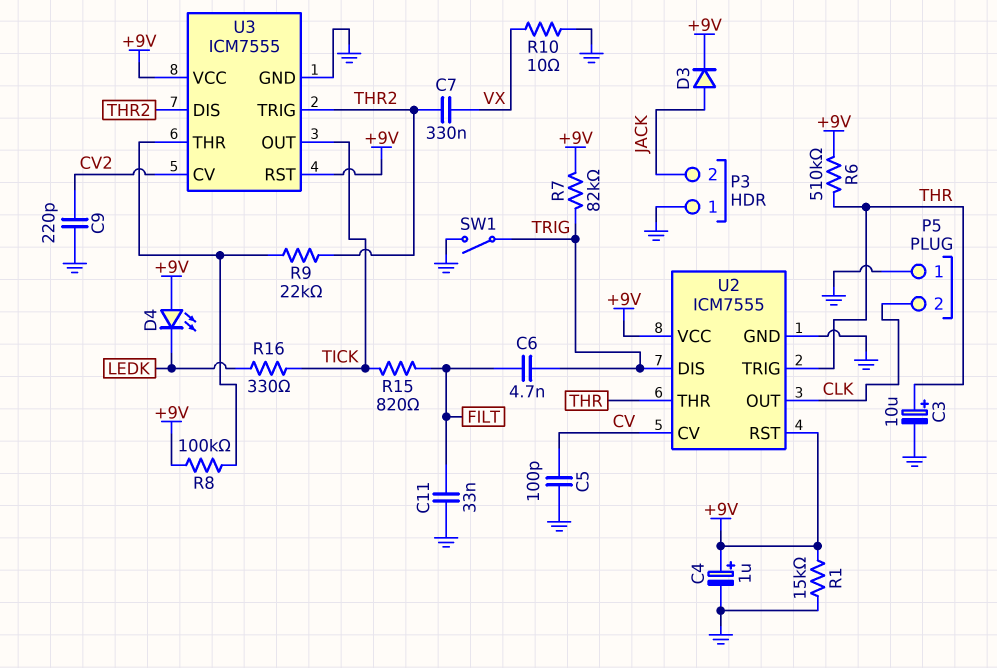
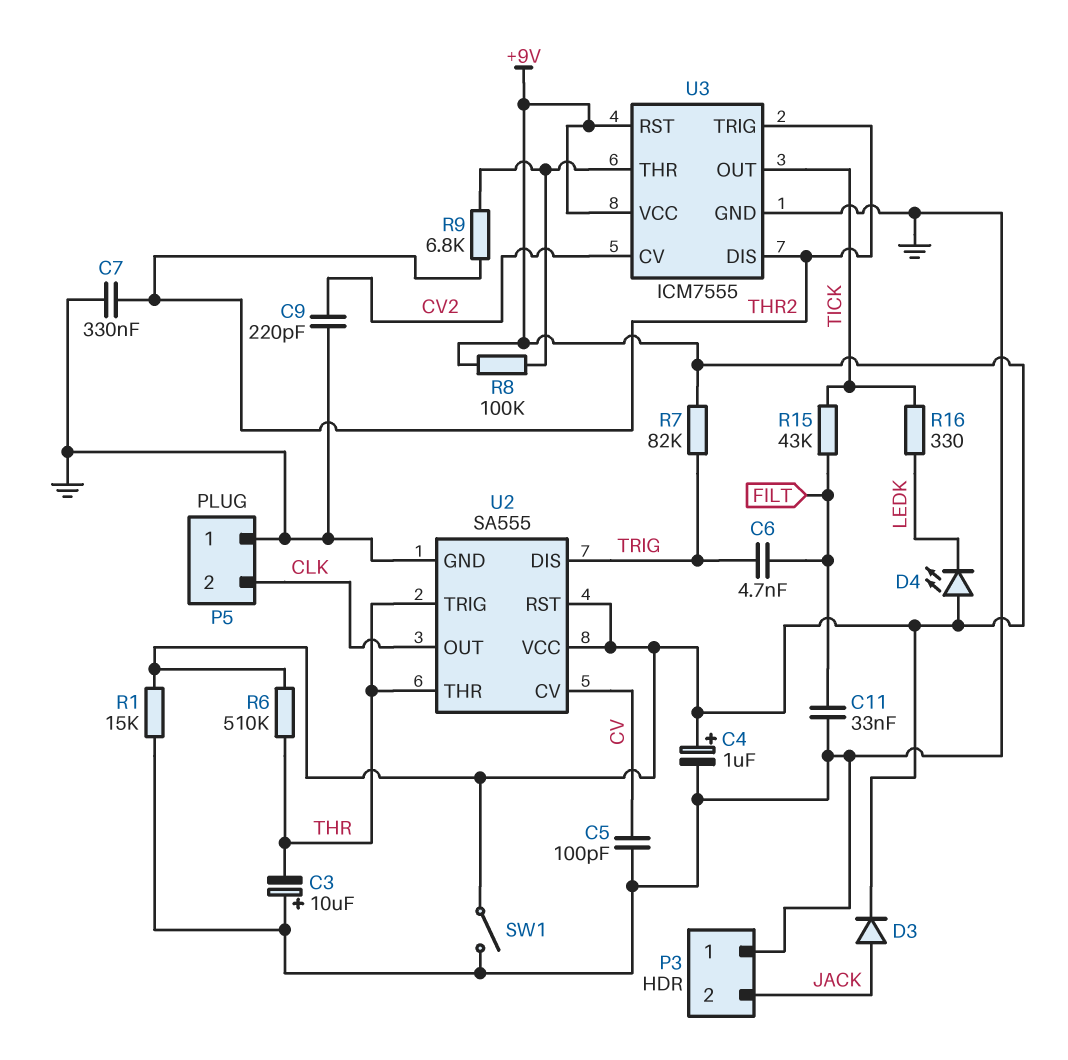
C3: 10uF (plus THR, minus GND) -> 10uF (plus GND, minus THR)
C7: 330nF (THR2, VX) -> 330nF (GND, THR2)
R9: 22k (THR2, U3/THR) -> 6.8k (THR2, U3/THR)
R10: 10 (GND, VX) -> none
R15: 820 (FILT, TICK) -> 43k (FILT, TICK)
SW1: switch (GND, TRIG) -> switch (+9V, GND)
U2: ICM7555 -> SA555

